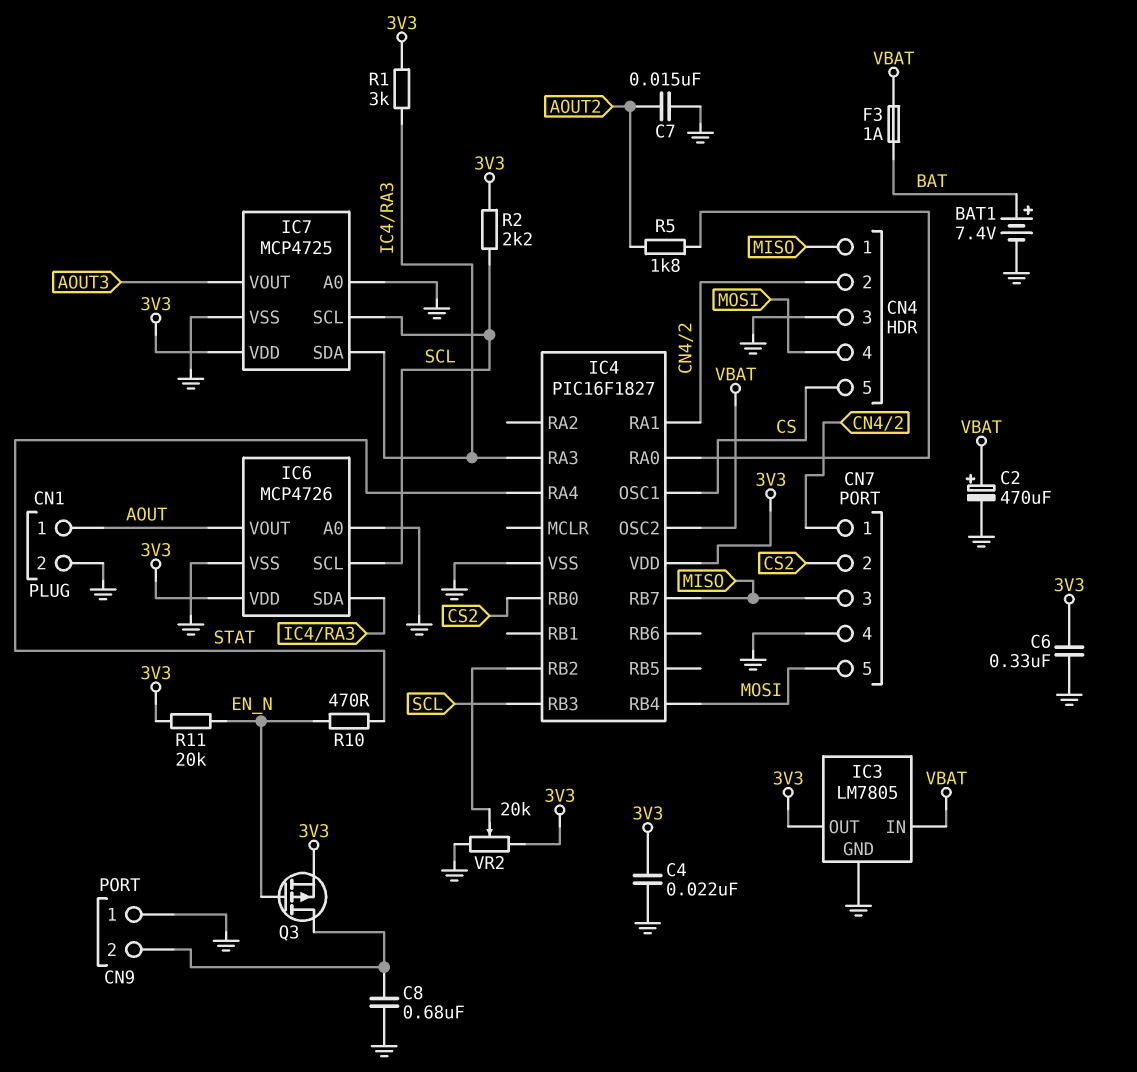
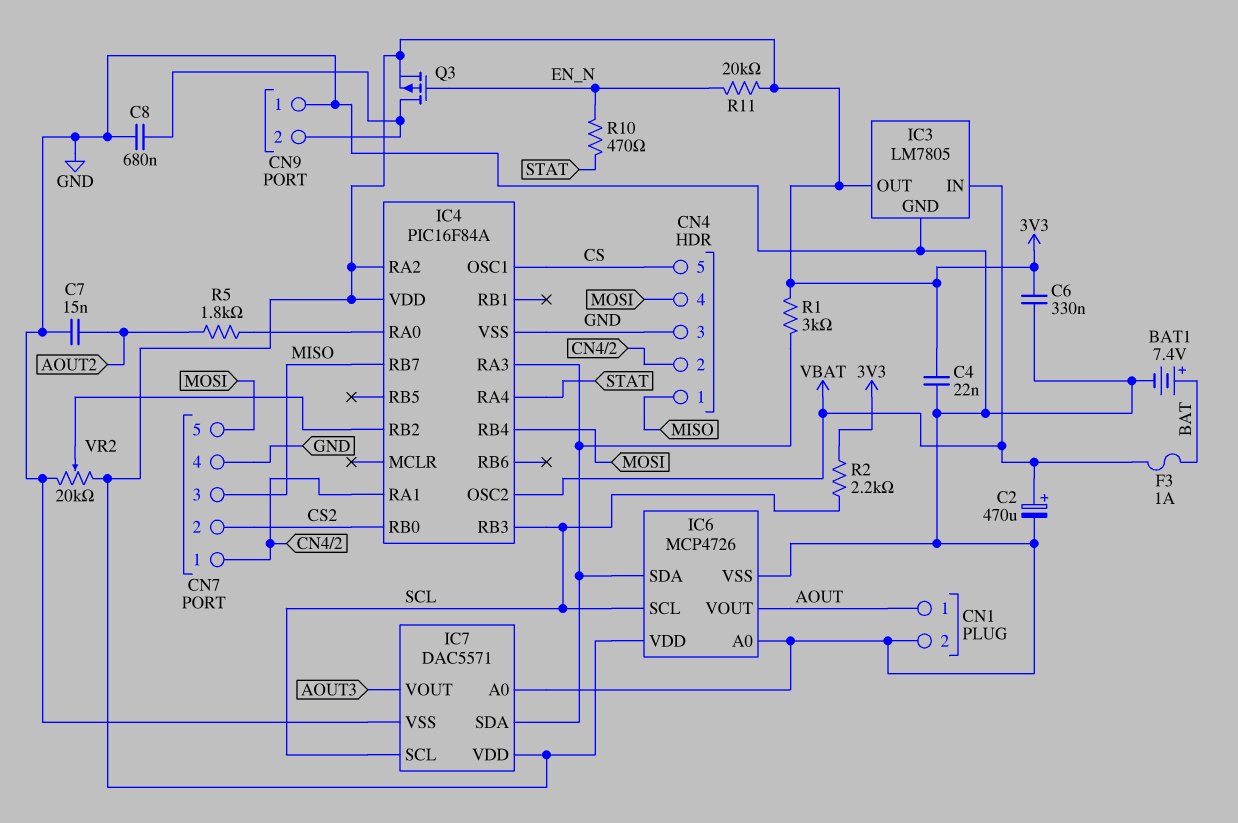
IC4: PIC16F1827 -> PIC16F84A
IC4 pin RA2: none -> 3V3
IC7: MCP4725 -> DAC5571

